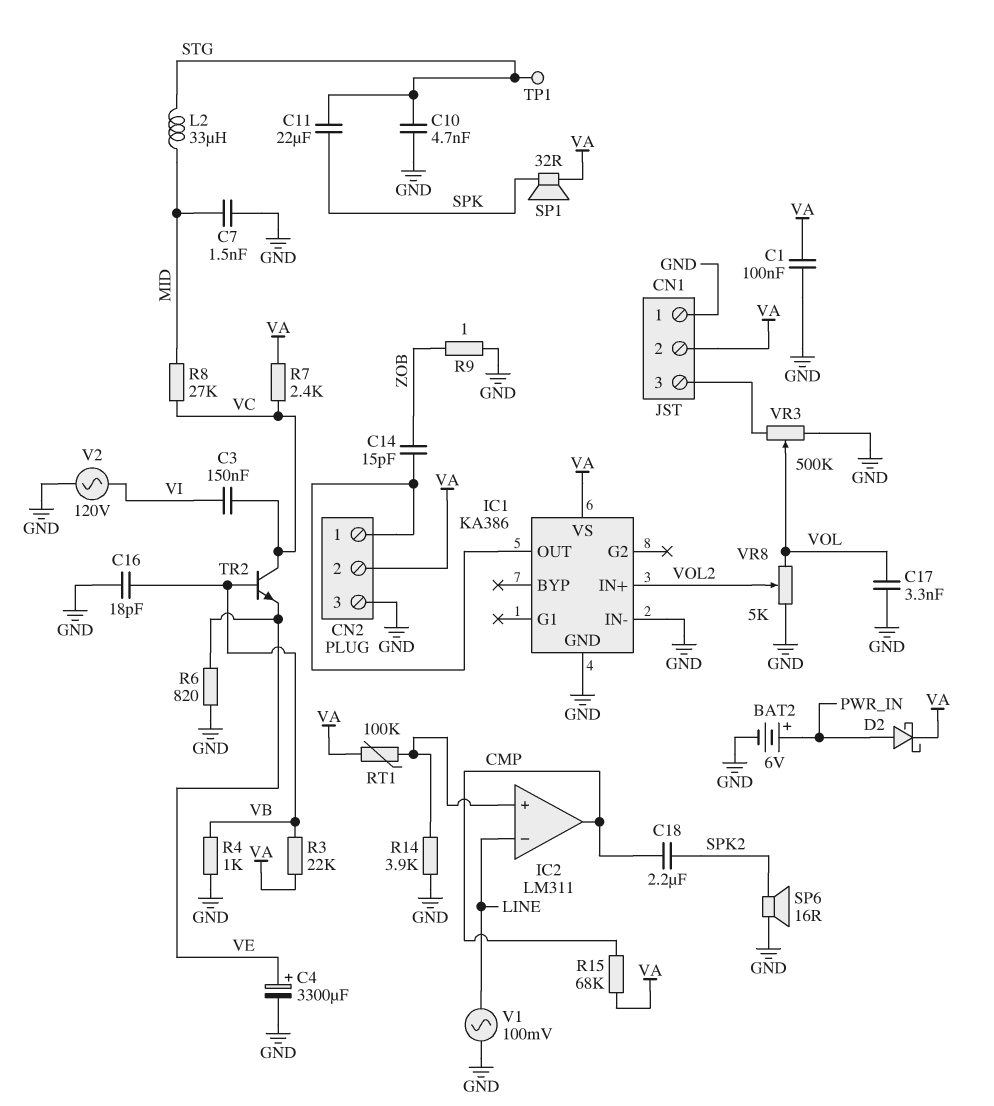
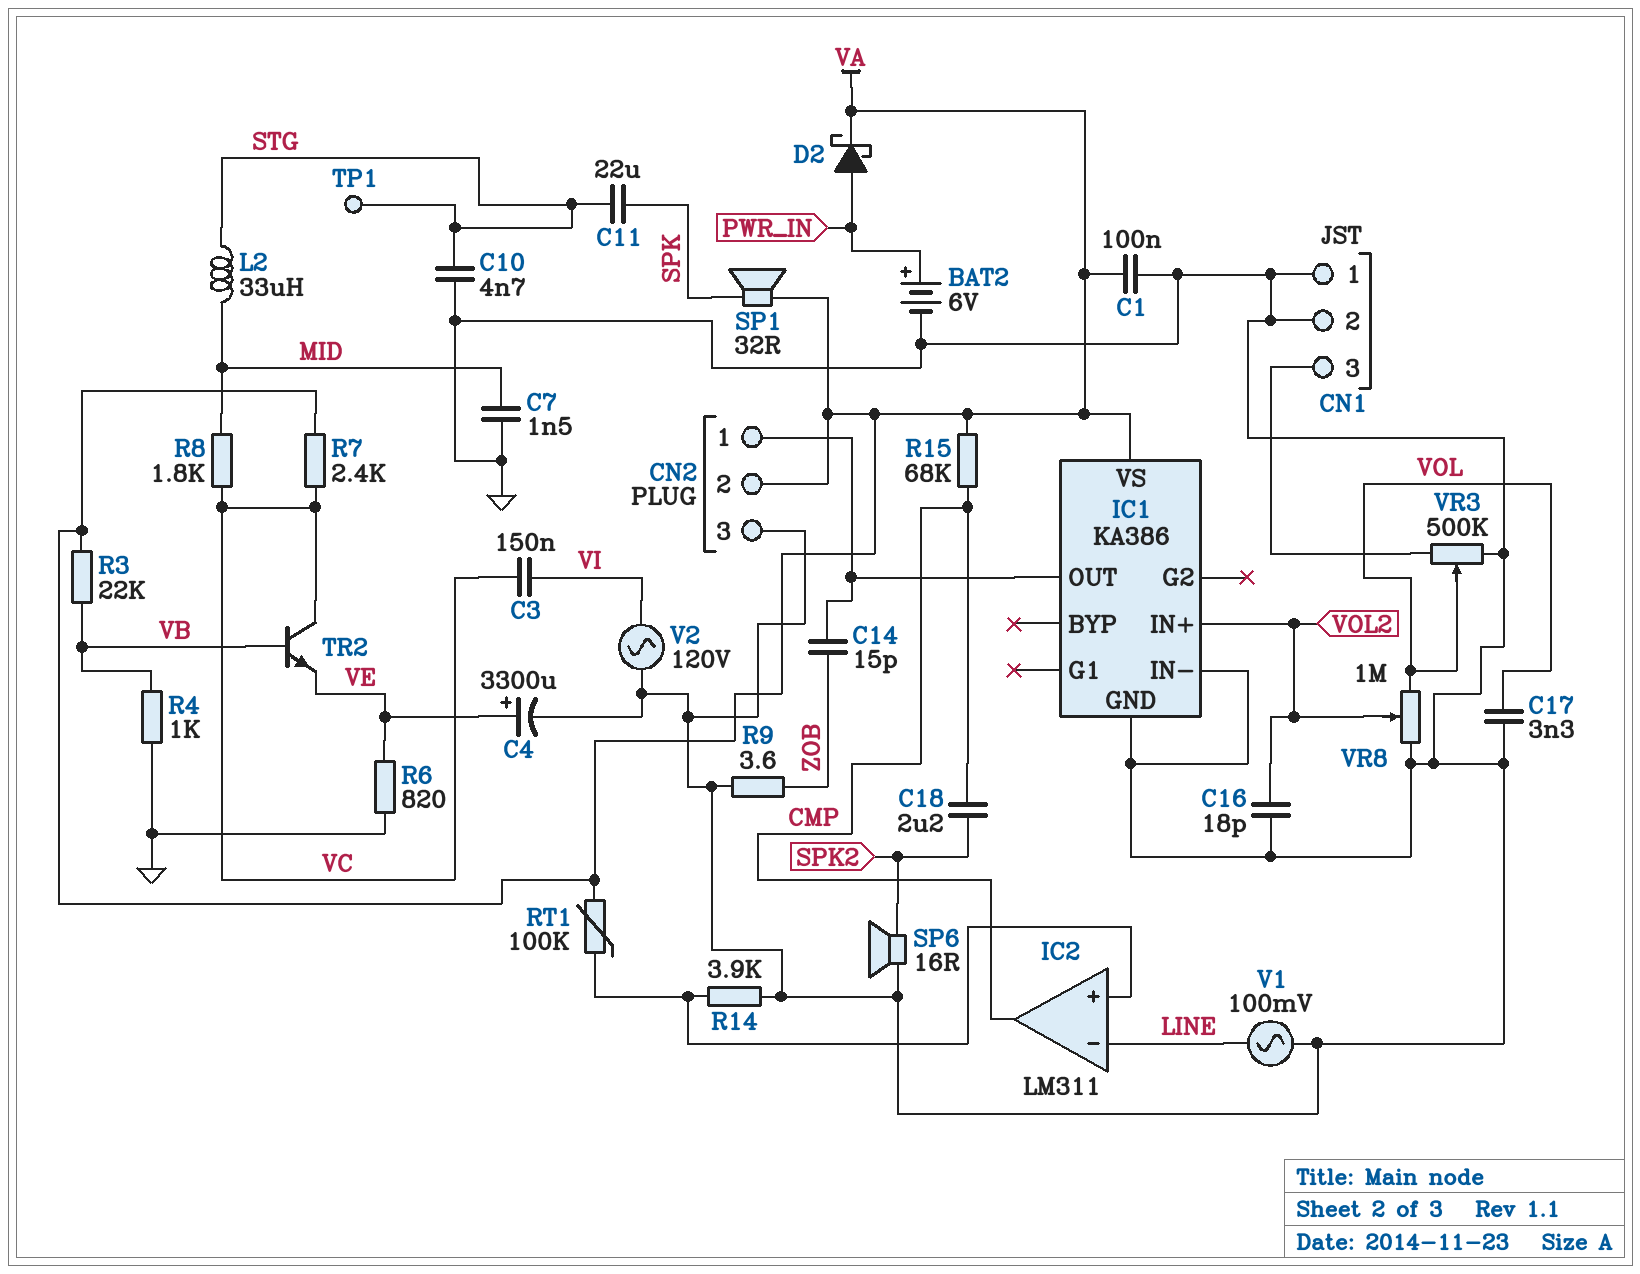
C16: 18pF (GND, VB) -> 18pF (GND, VOL2)
CN1 pin 2: VA -> GND
R8: 27k (MID, VC) -> 1.8k (MID, VC)
R9: 1 (GND, ZOB) -> 3.6 (GND, ZOB)
VR8: 5k (GND, VOL, wiper VOL2) -> 1M (GND, VOL, wiper VOL2)

